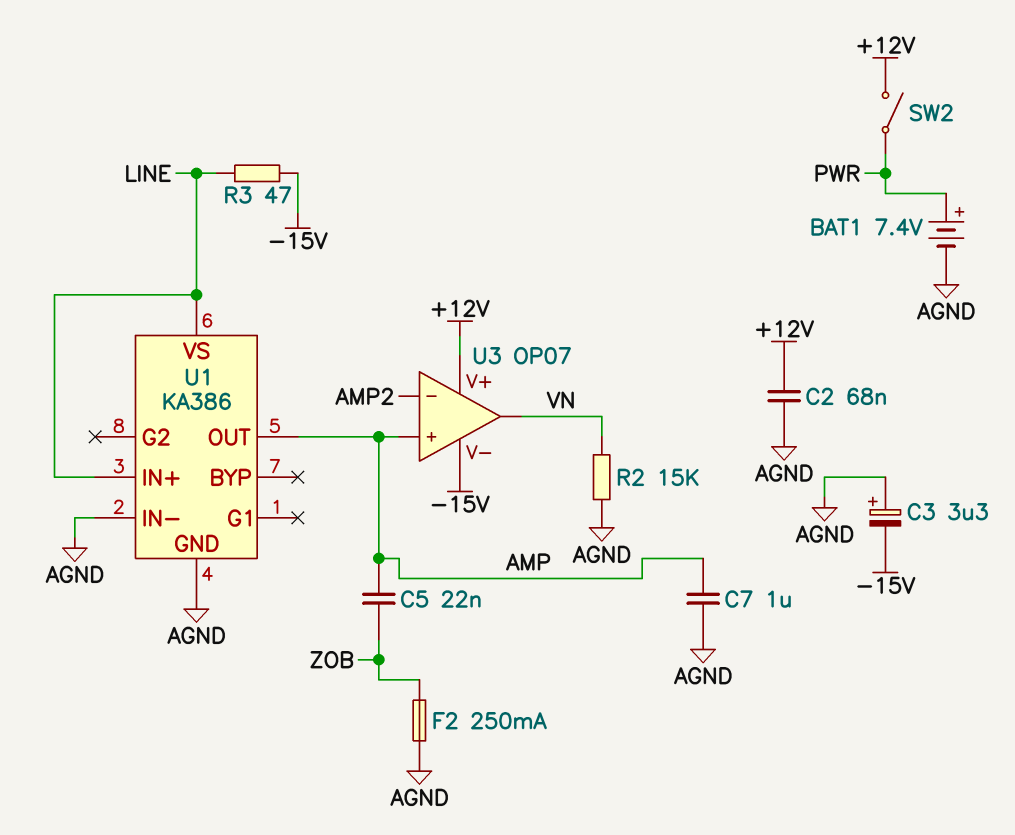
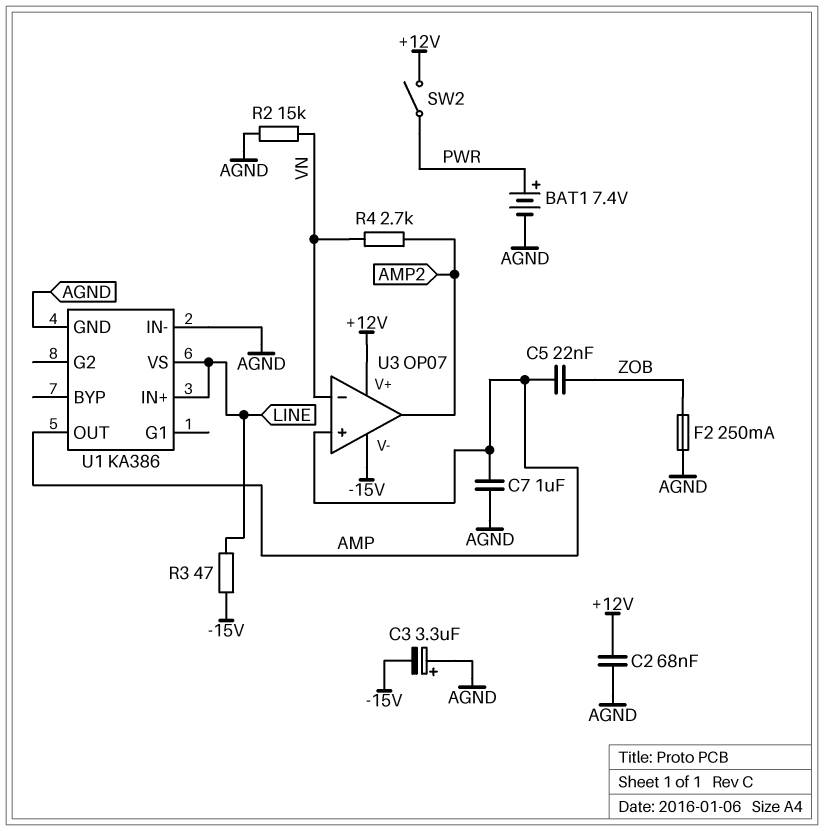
R4: none -> 2.7k (AMP2, VN)
U3 pin in-: AMP2 -> VN
U3 pin out: VN -> AMP2

